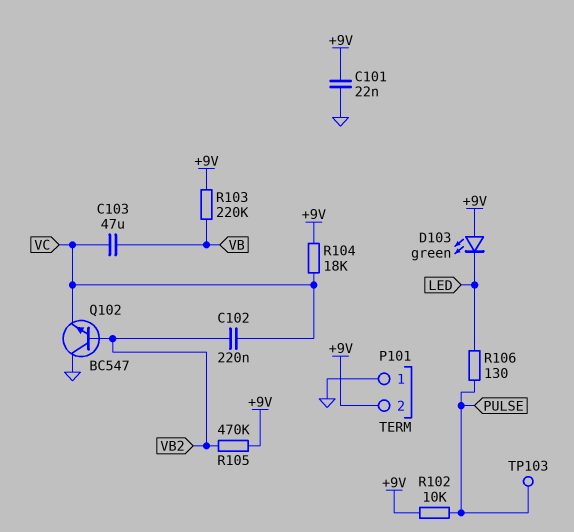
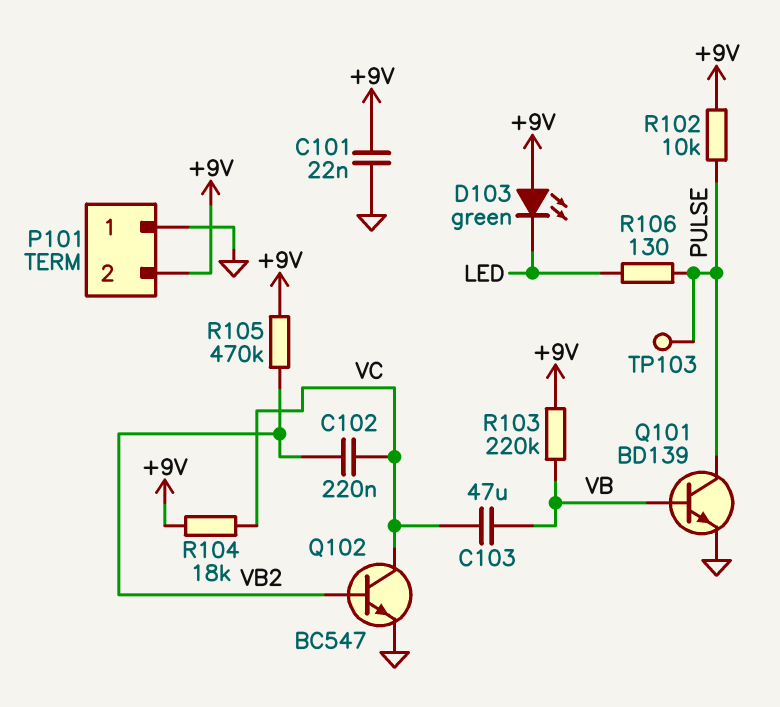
Q101: none -> NPN BD139 (B VB, C PULSE, E GND)
Q102: NPN BC547 (B VB2, C GND, E VC) -> NPN BC547 (B VB2, C VC, E GND)

